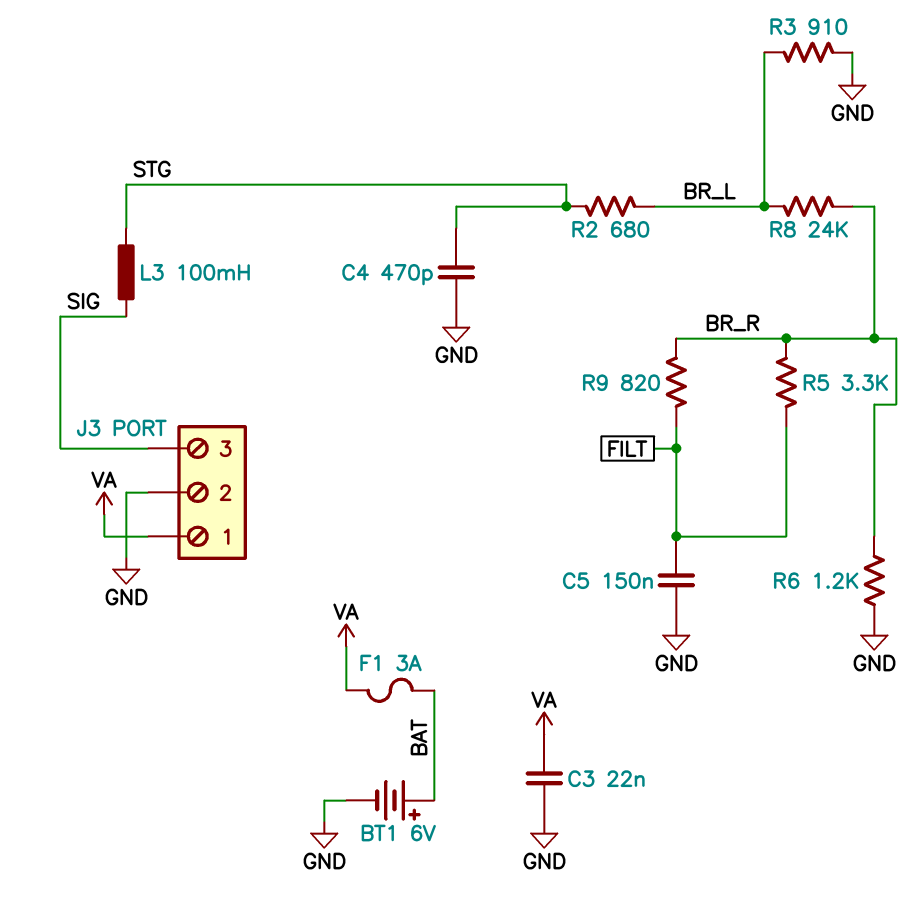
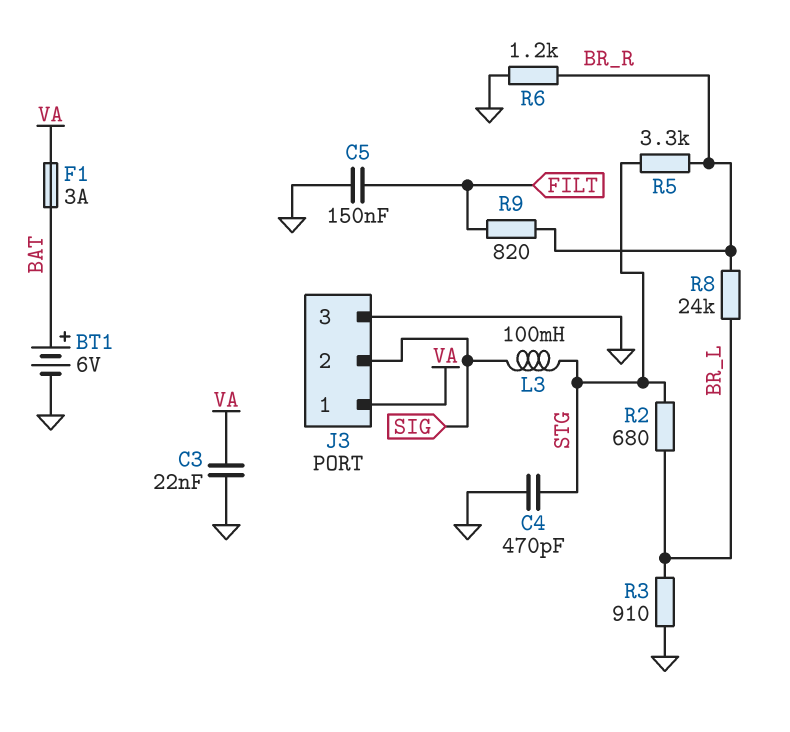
J3 pin 2: GND -> SIG
J3 pin 3: SIG -> GND
R5: 3.3k (BR_R, FILT) -> 3.3k (BR_R, STG)

